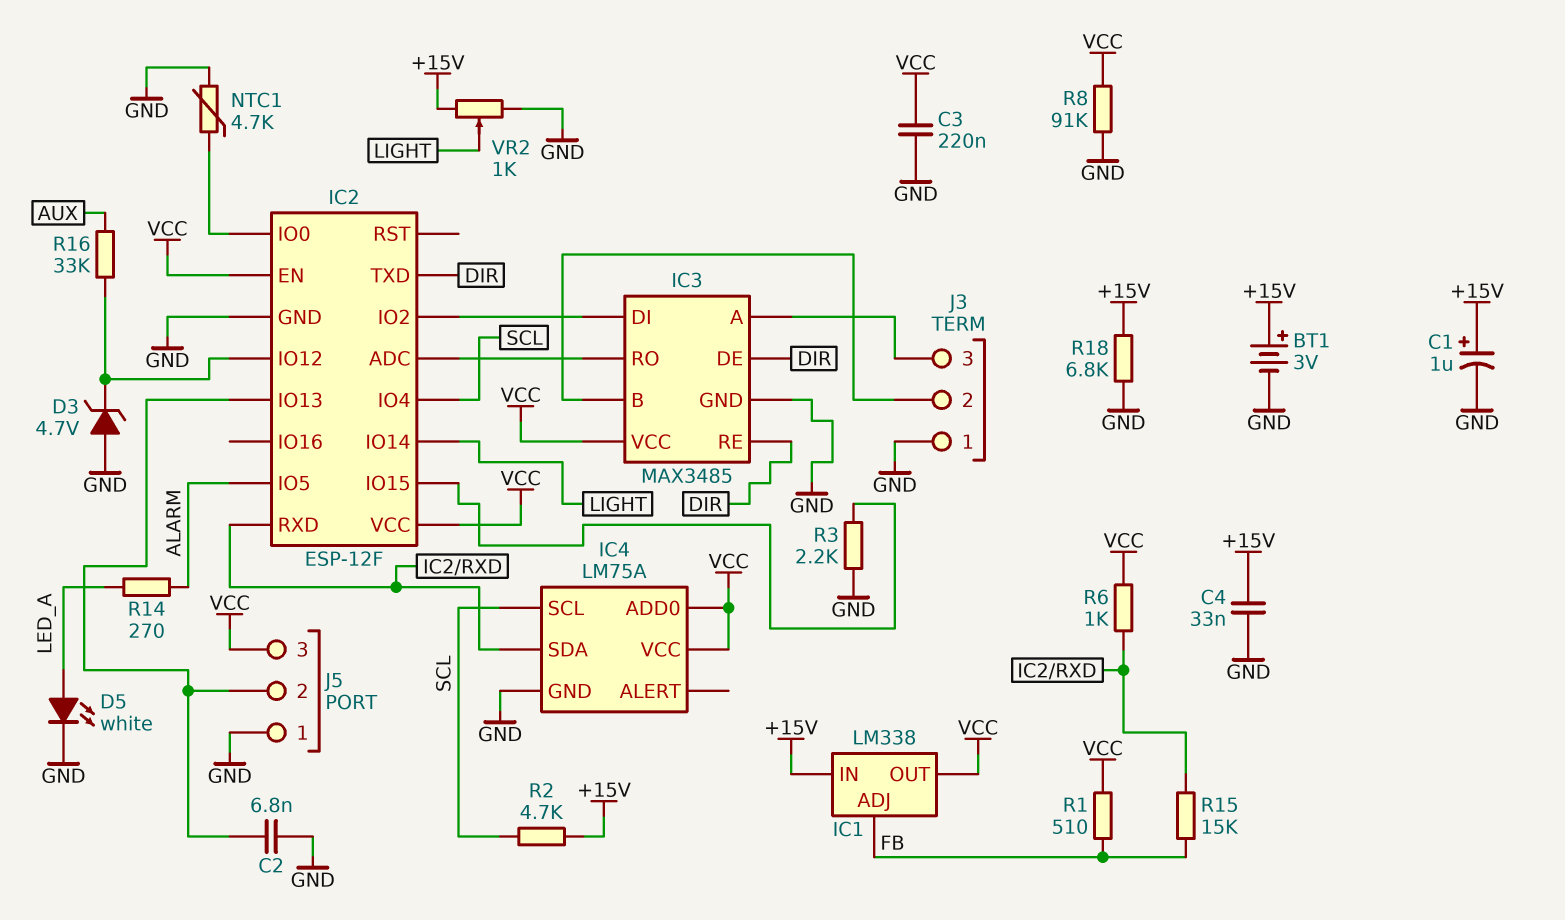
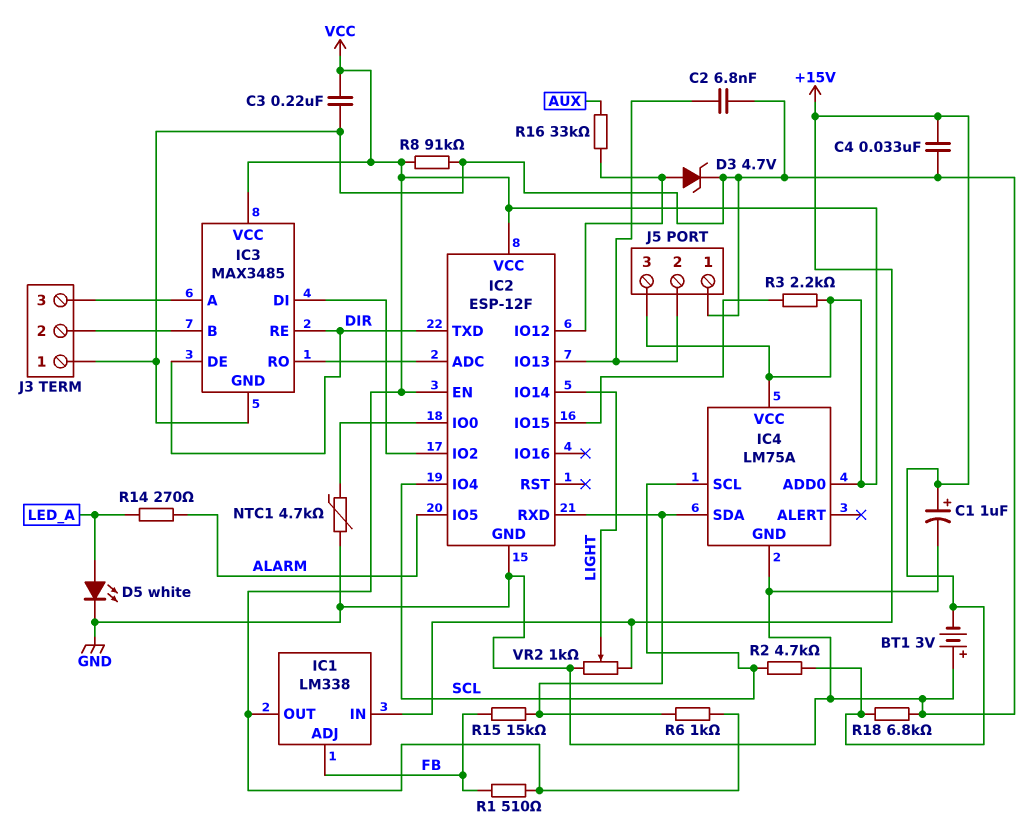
BT1: 3V (plus +15V, minus GND) -> 3V (plus GND, minus +15V)
D3: zener 4.7V (A GND, K IC2/IO12) -> zener 4.7V (A IC2/IO12, K GND)
R3: 2.2k (GND, IC2/IO15) -> 2.2k (IC2/IO15, VCC)

